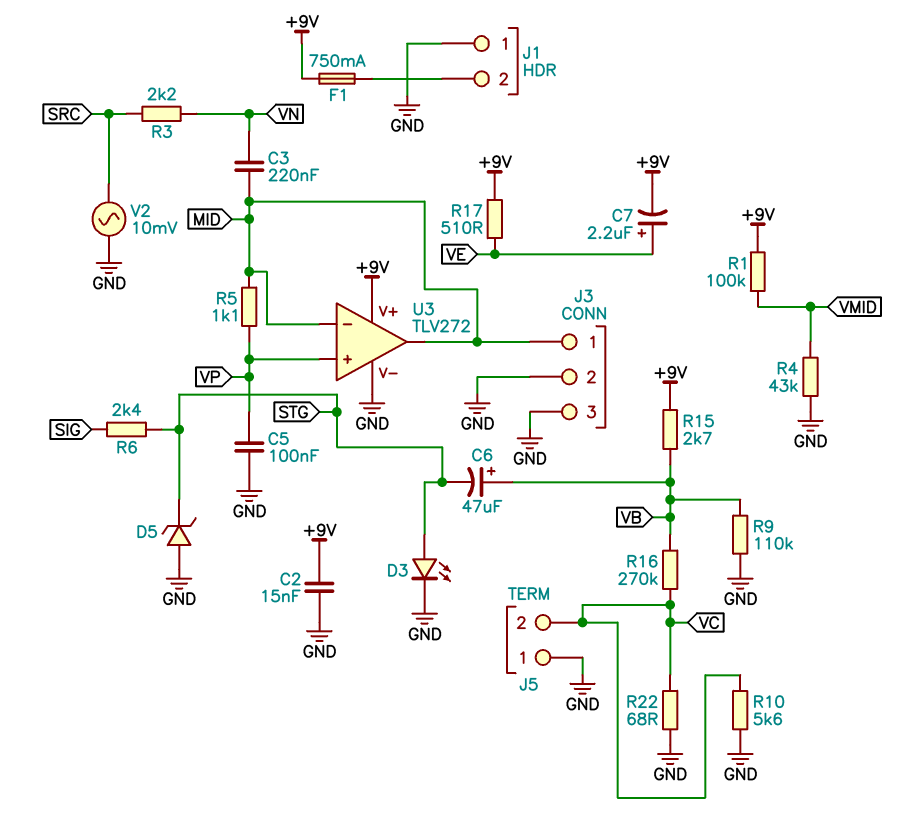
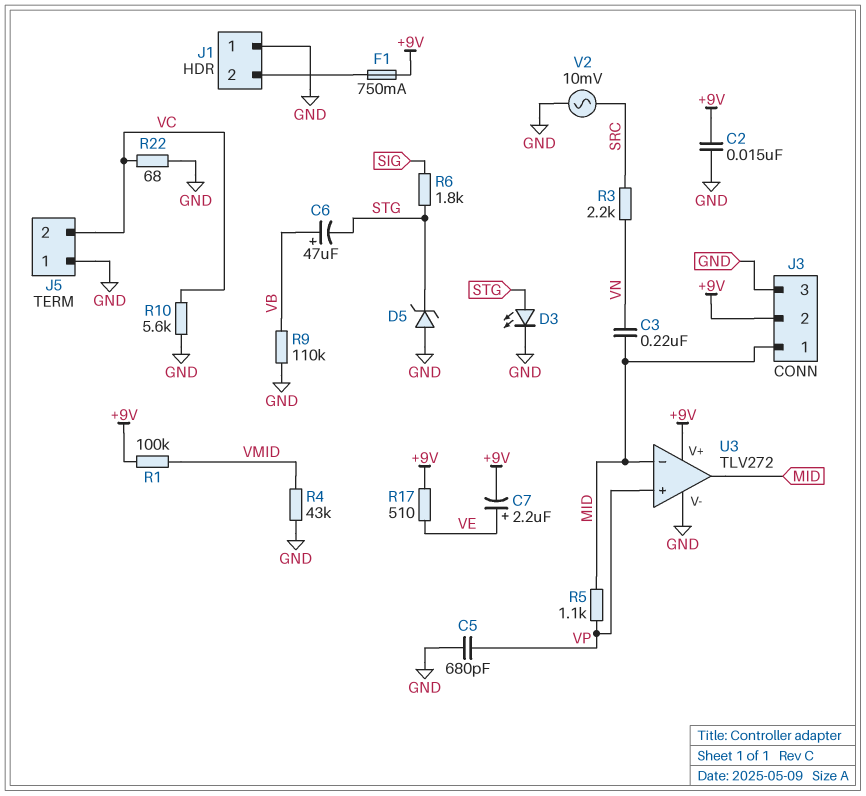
C5: 100nF (GND, VP) -> 680pF (GND, VP)
J3 pin 2: GND -> +9V
R6: 2.4k (SIG, STG) -> 1.8k (SIG, STG)
R15: 2.7k (+9V, VB) -> none
R16: 270k (VB, VC) -> none

